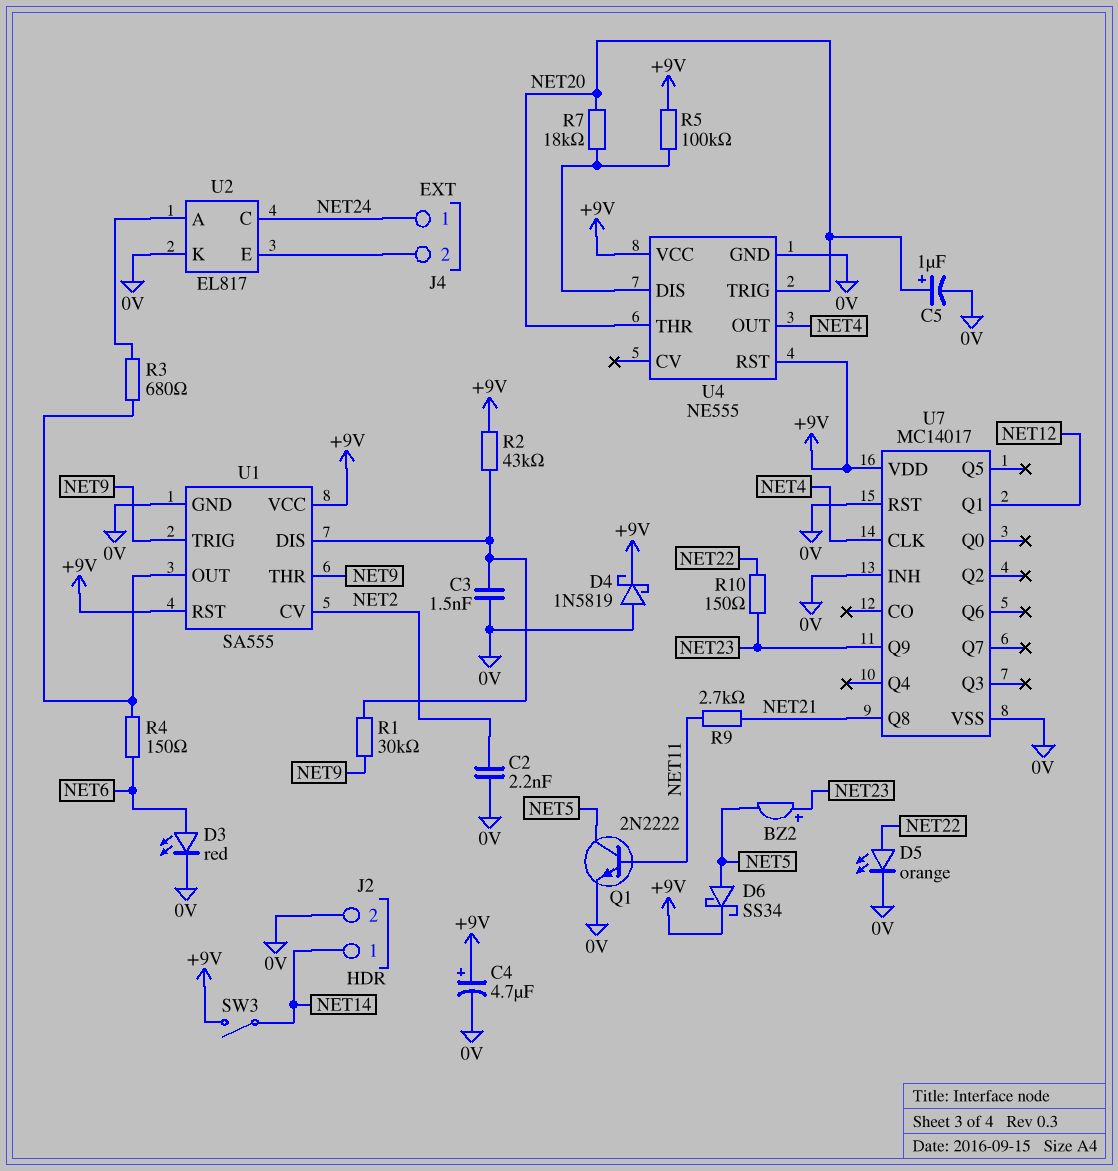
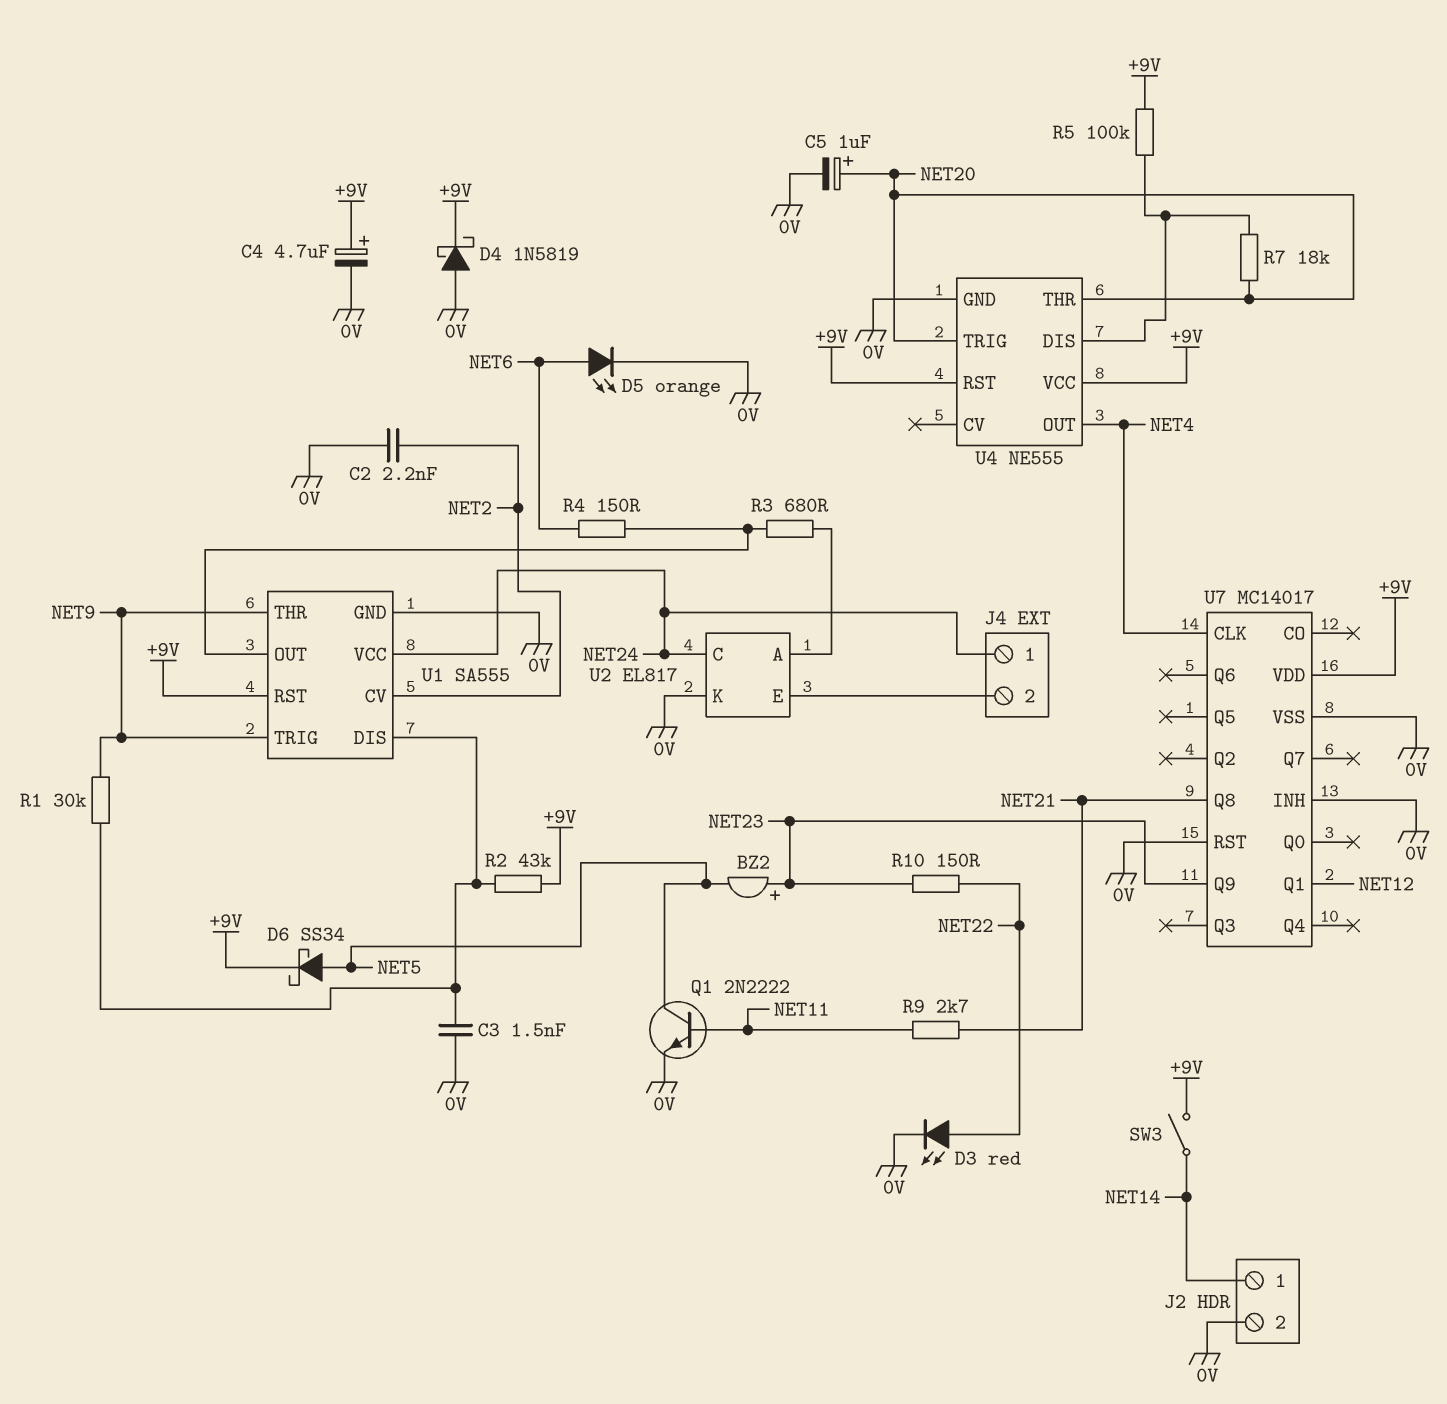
D3: LED red (A NET6, K 0V) -> LED red (A NET22, K 0V)
D5: LED orange (A NET22, K 0V) -> LED orange (A NET6, K 0V)
U1 pin VCC: +9V -> NET24

